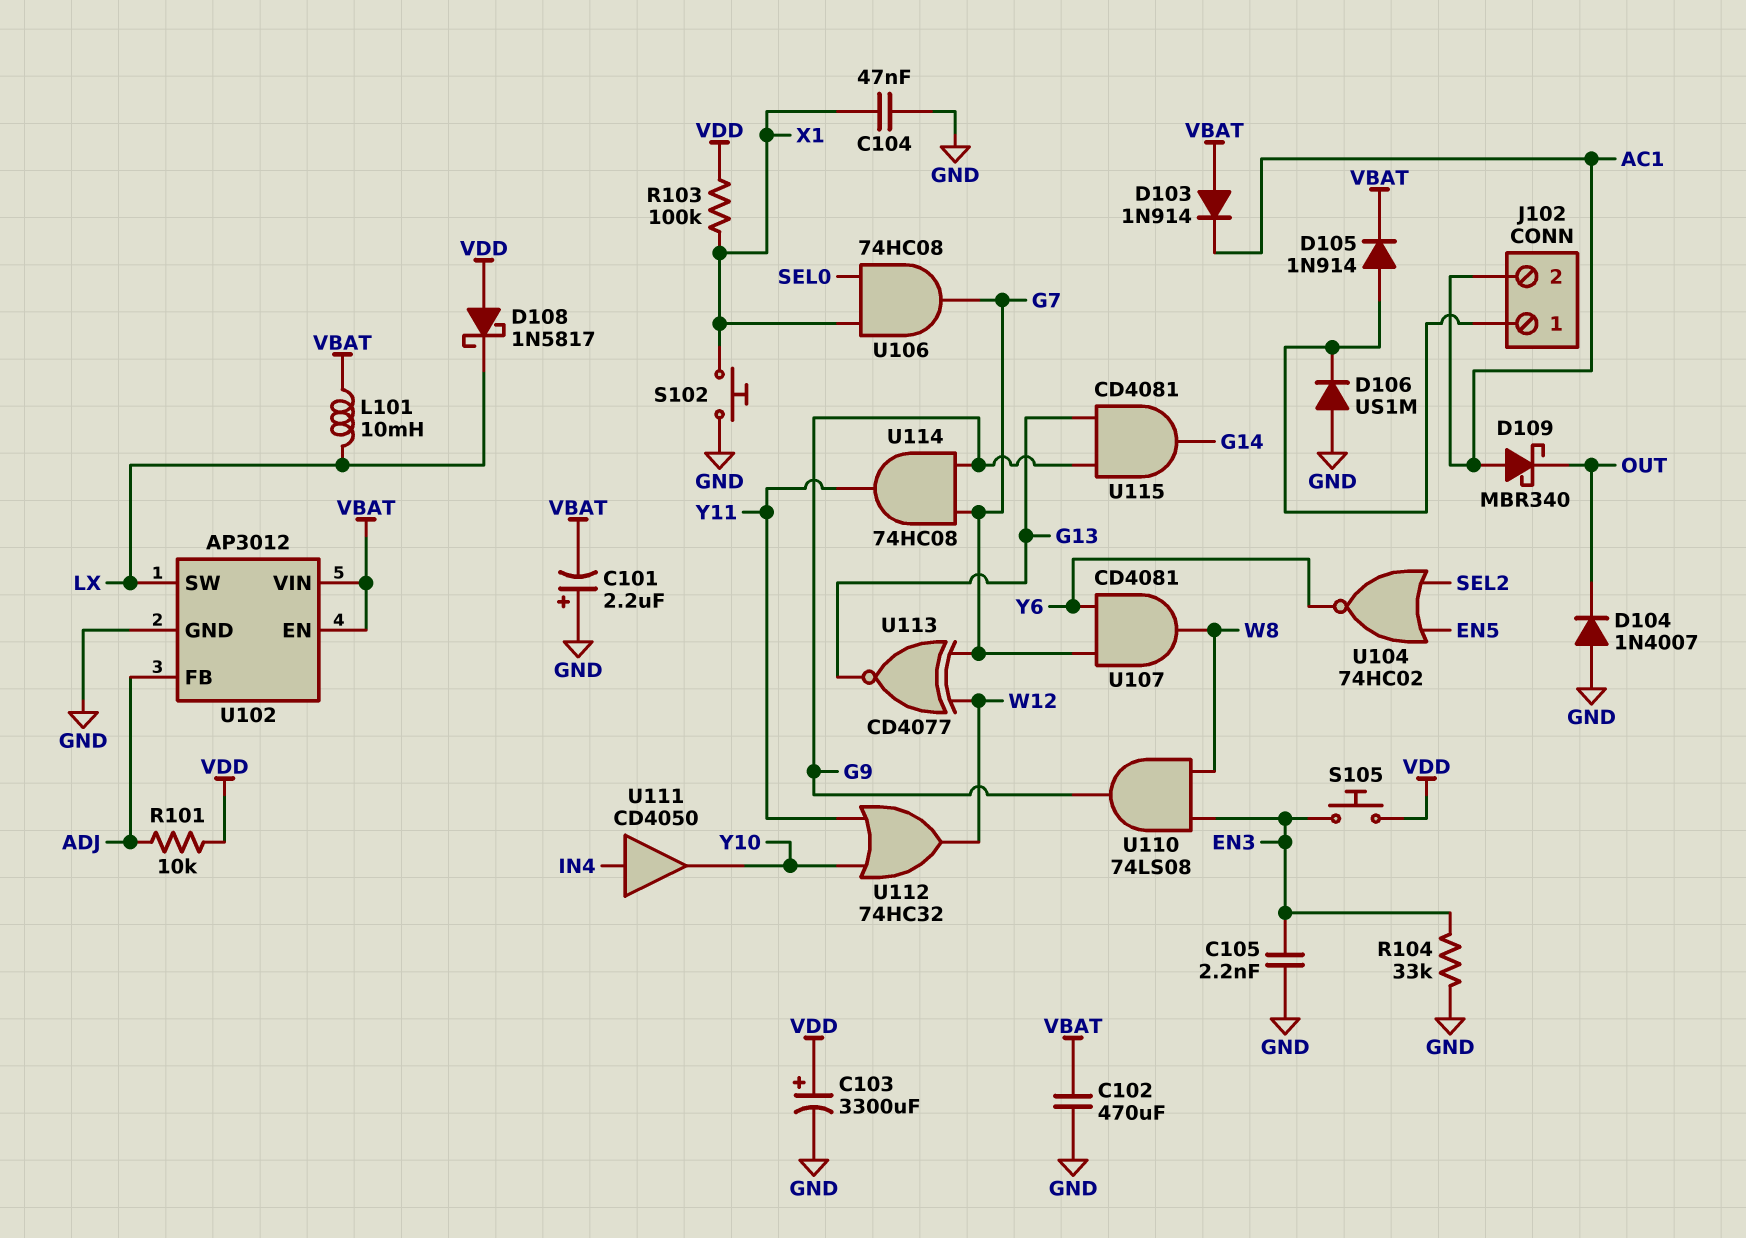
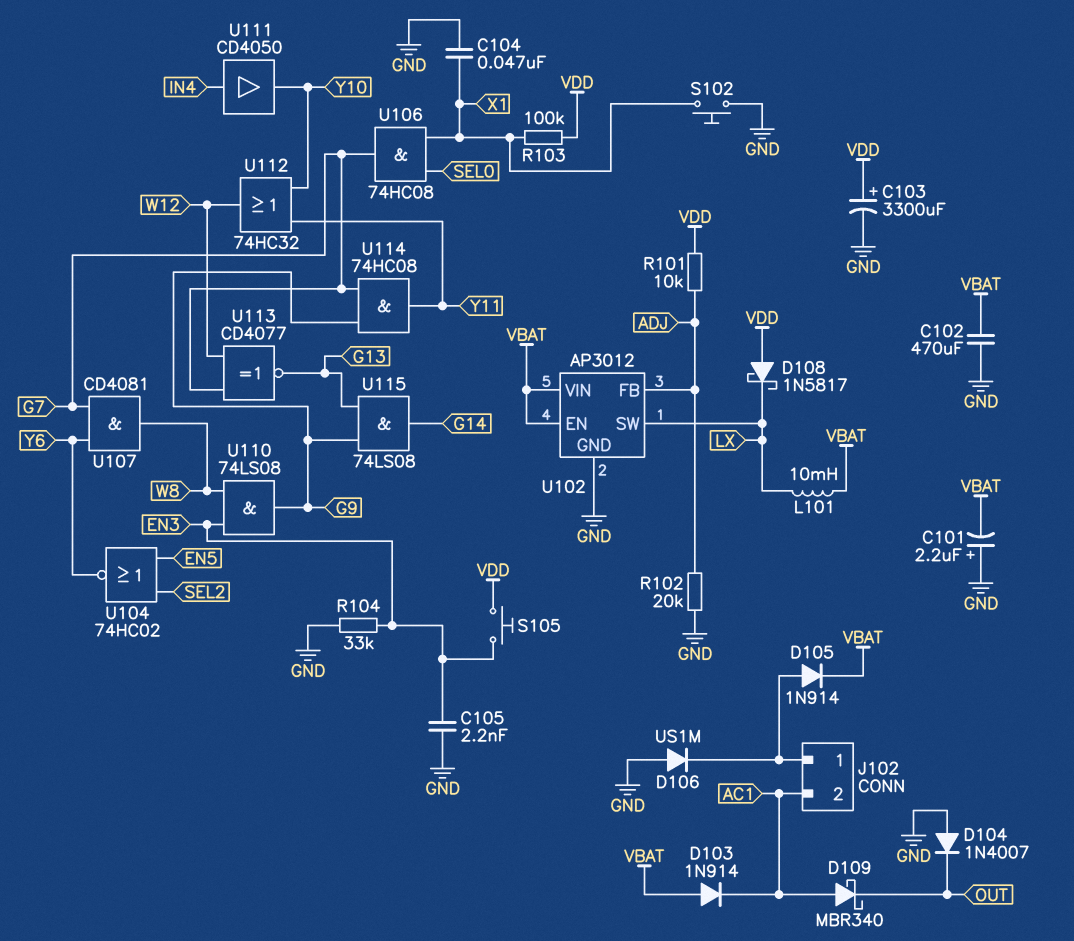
R102: none -> 20k (ADJ, GND)
U115: AND CD4081 (in G9, in G13, out G14) -> AND 74LS08 (in G9, in G13, out G14)

